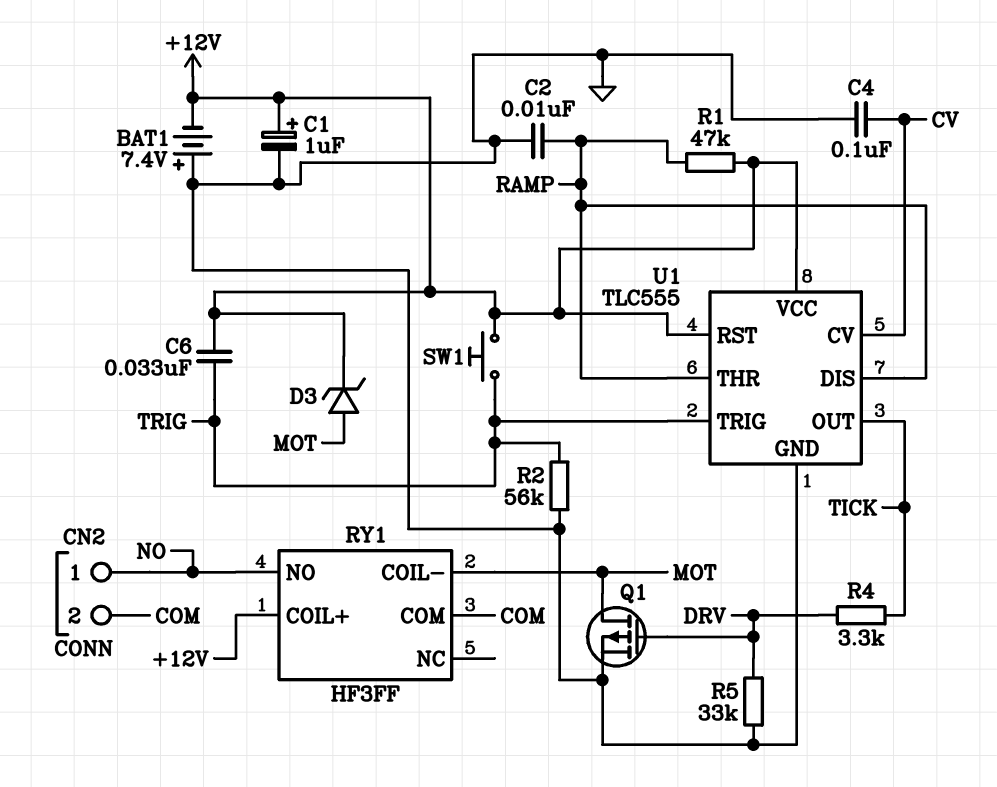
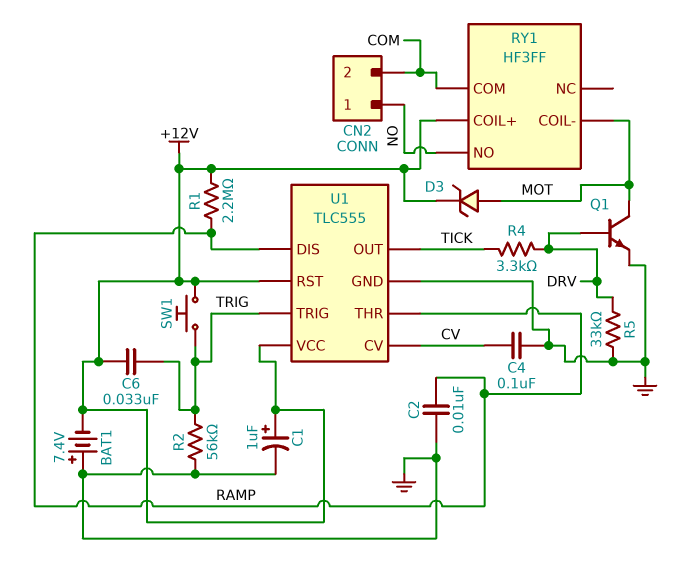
Q1: PMOS (G DRV, D MOT, S GND) -> NPN (B DRV, C MOT, E GND)
R1: 47k (+12V, RAMP) -> 2.2M (+12V, RAMP)

